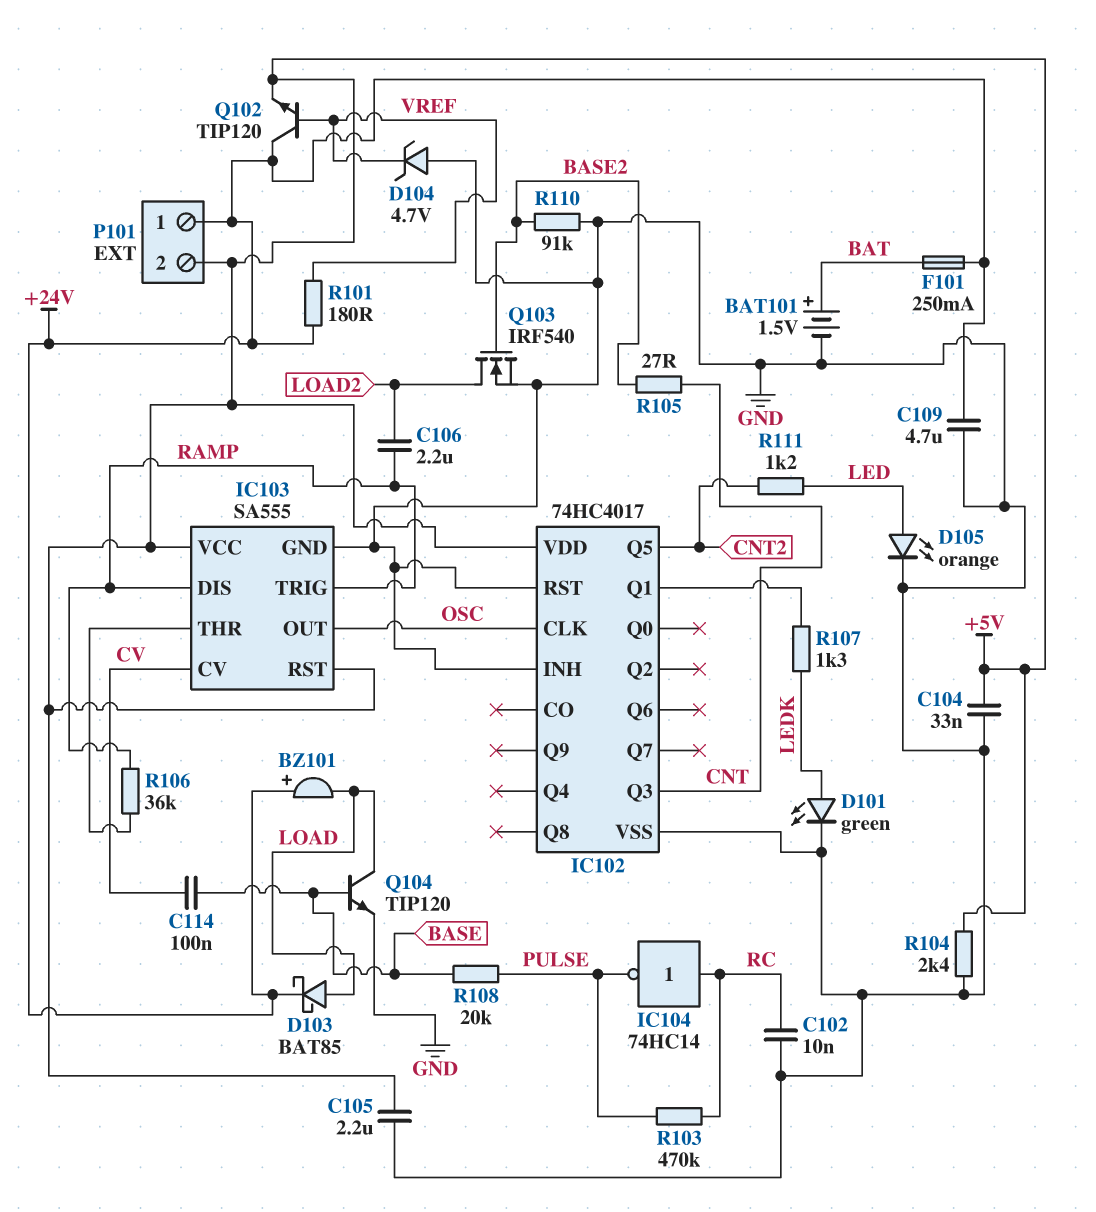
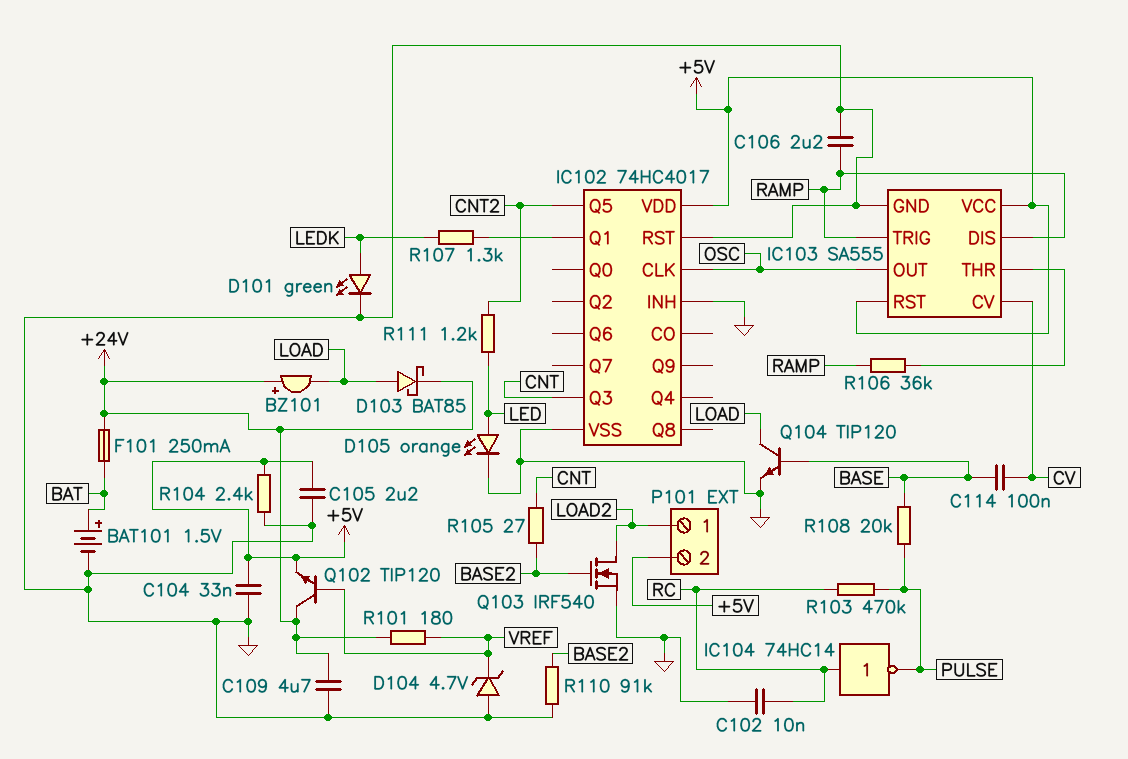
C106: 2.2uF (LOAD2, RAMP) -> 2.2uF (GND, RAMP)
P101 pin 1: +24V -> LOAD2

